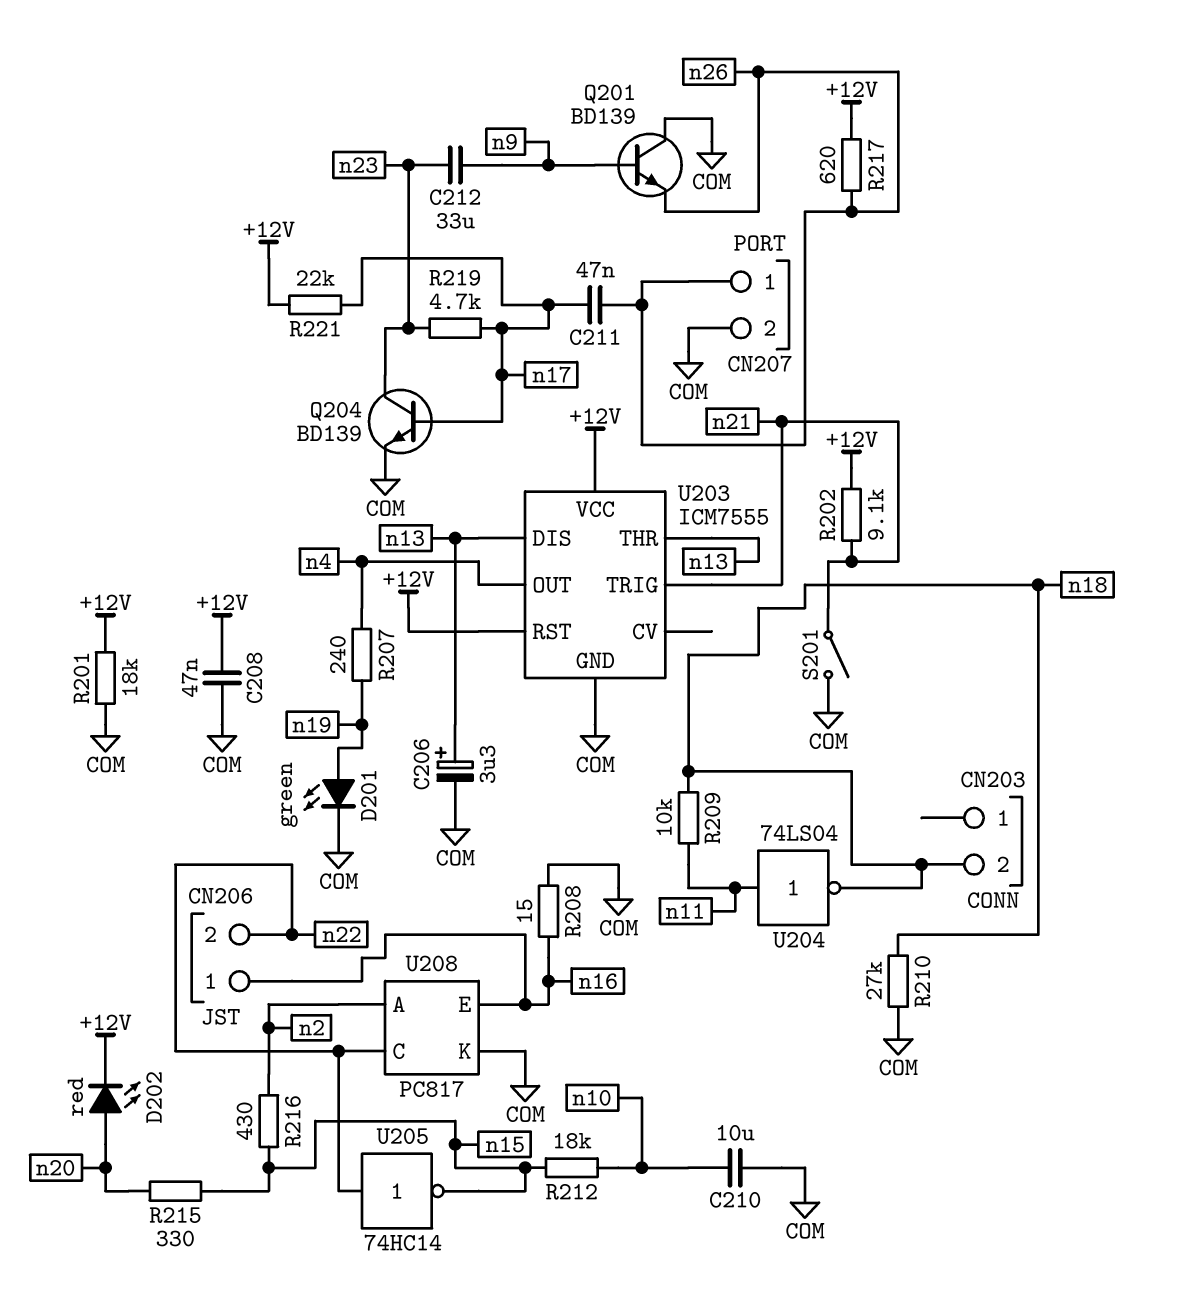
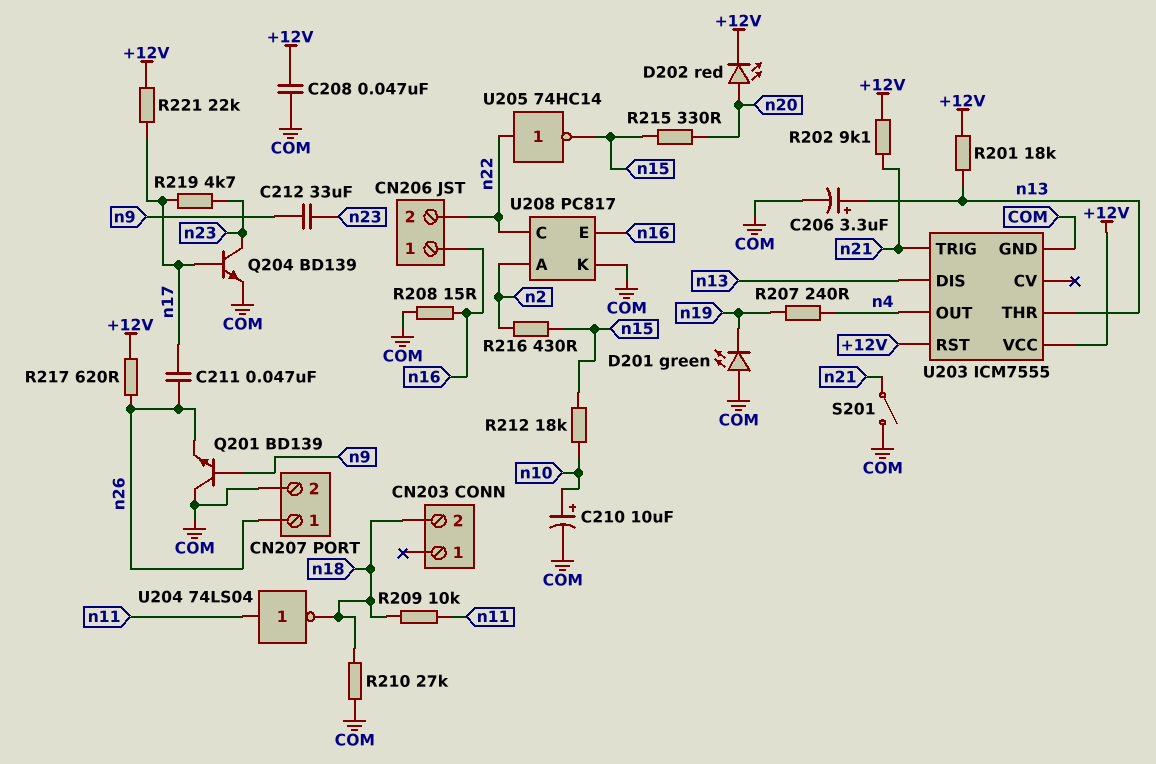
C210: 10uF (COM, n10) -> 10uF (plus n10, minus COM)
D201: LED green (A n19, K COM) -> LED green (A COM, K n19)
R201: 18k (+12V, COM) -> 18k (+12V, n13)

